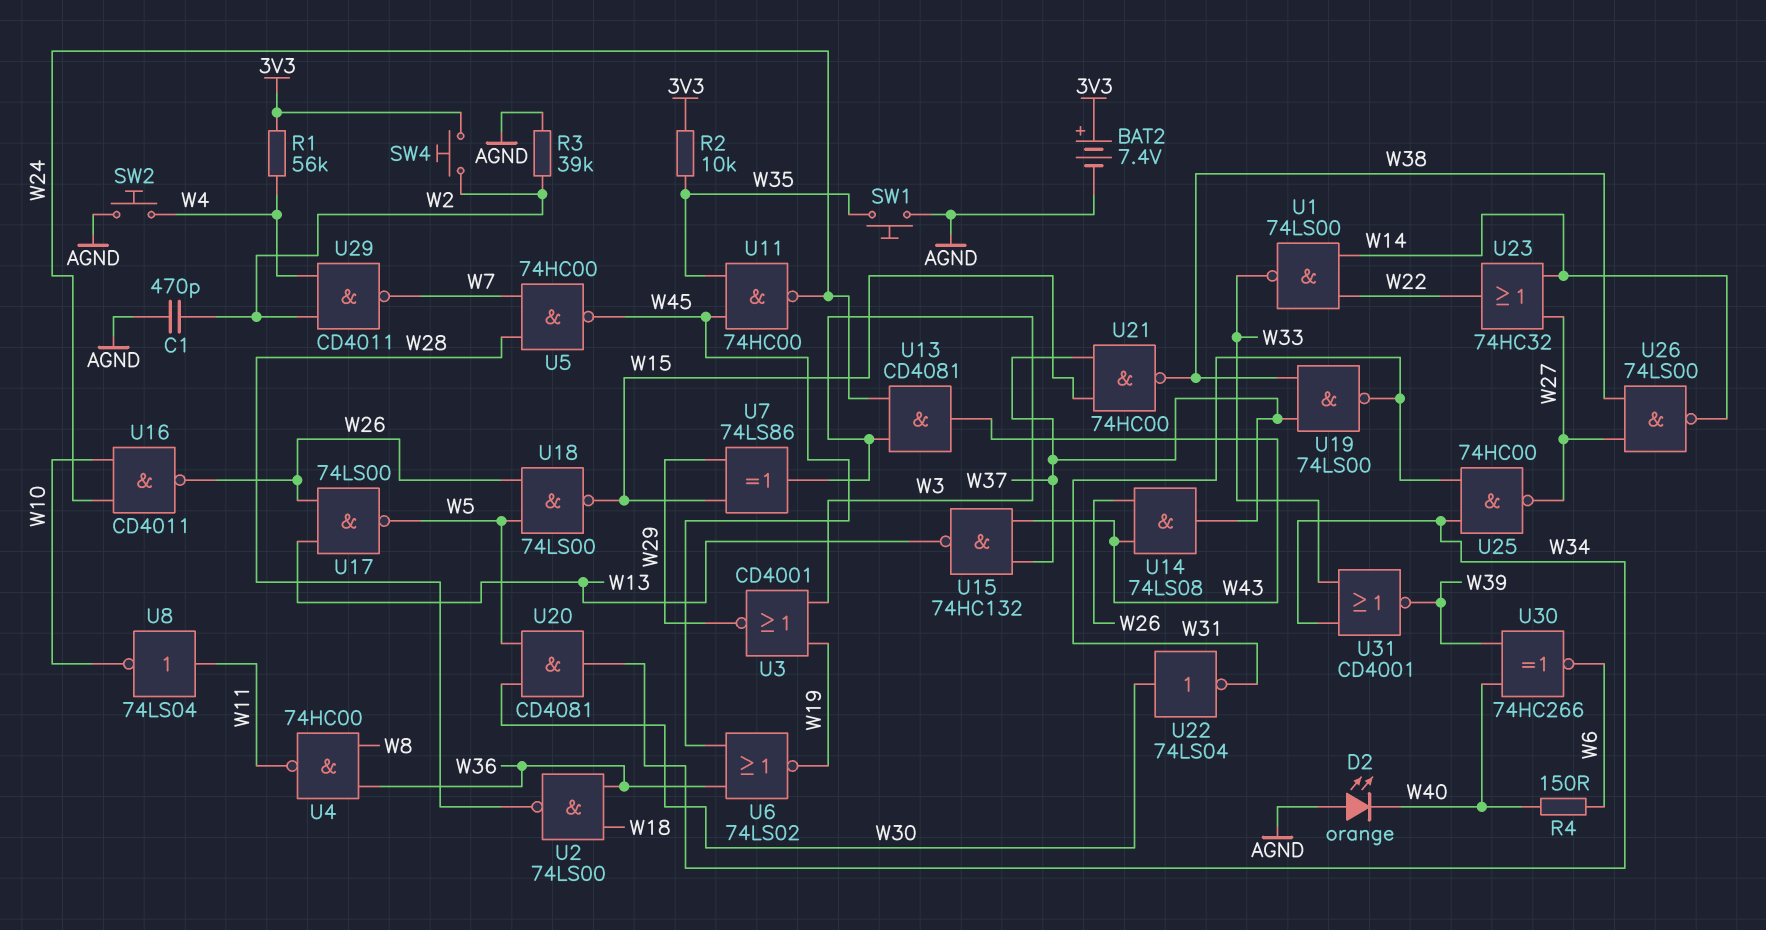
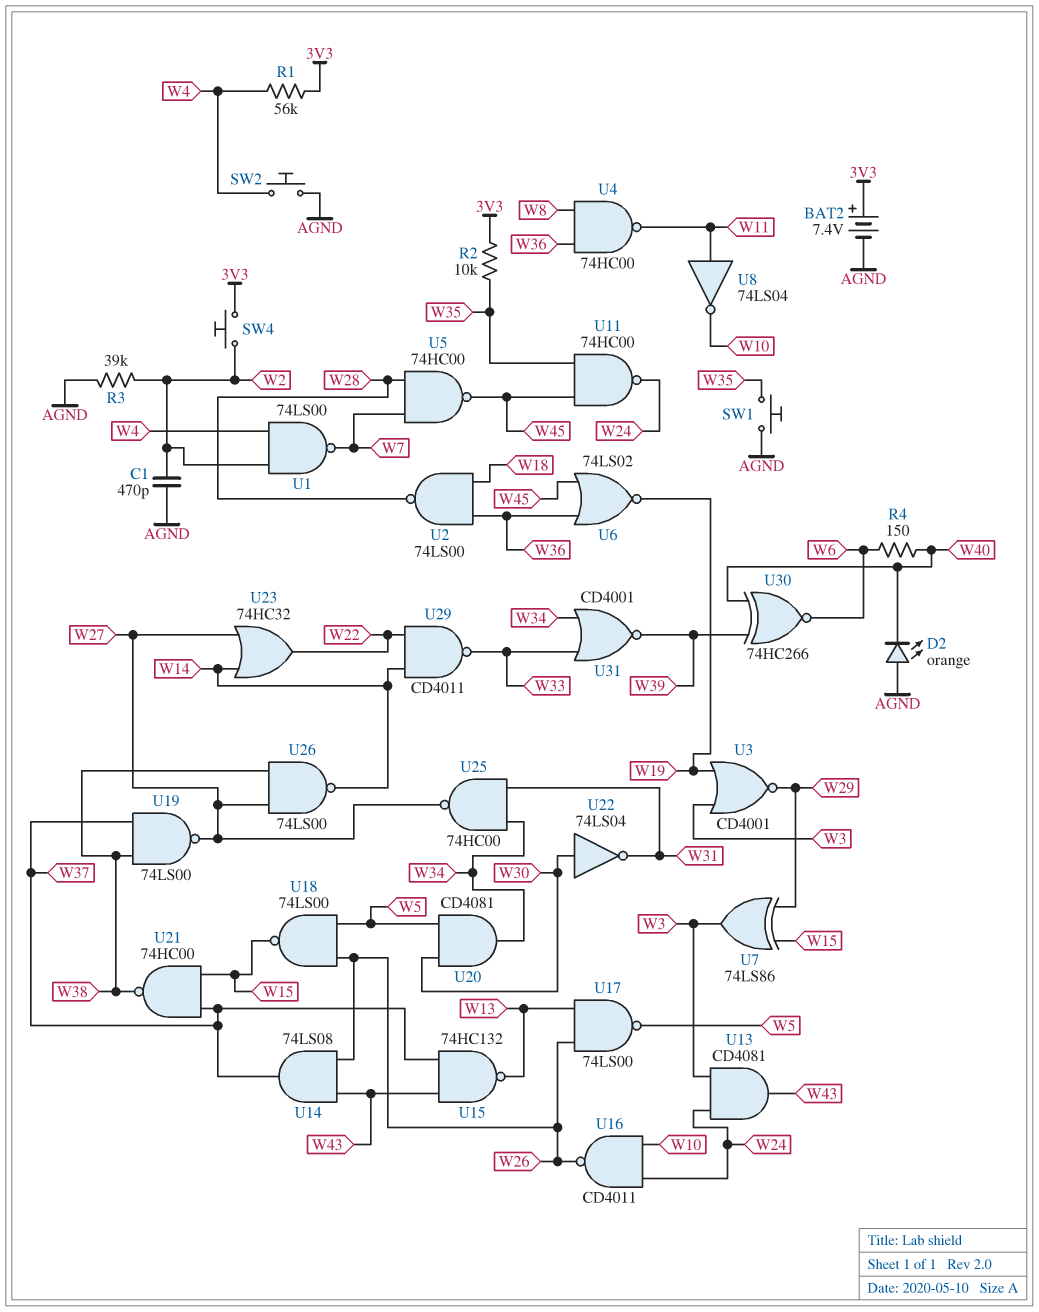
U1: NAND 74LS00 (in W14, in W22, out W33) -> NAND 74LS00 (in W2, in W4, out W7)
U19: NAND 74LS00 (in W37, in W38, out W31) -> NAND 74LS00 (in W37, in W38, out W27)
U29: NAND CD4011 (in W2, in W4, out W7) -> NAND CD4011 (in W14, in W22, out W33)

